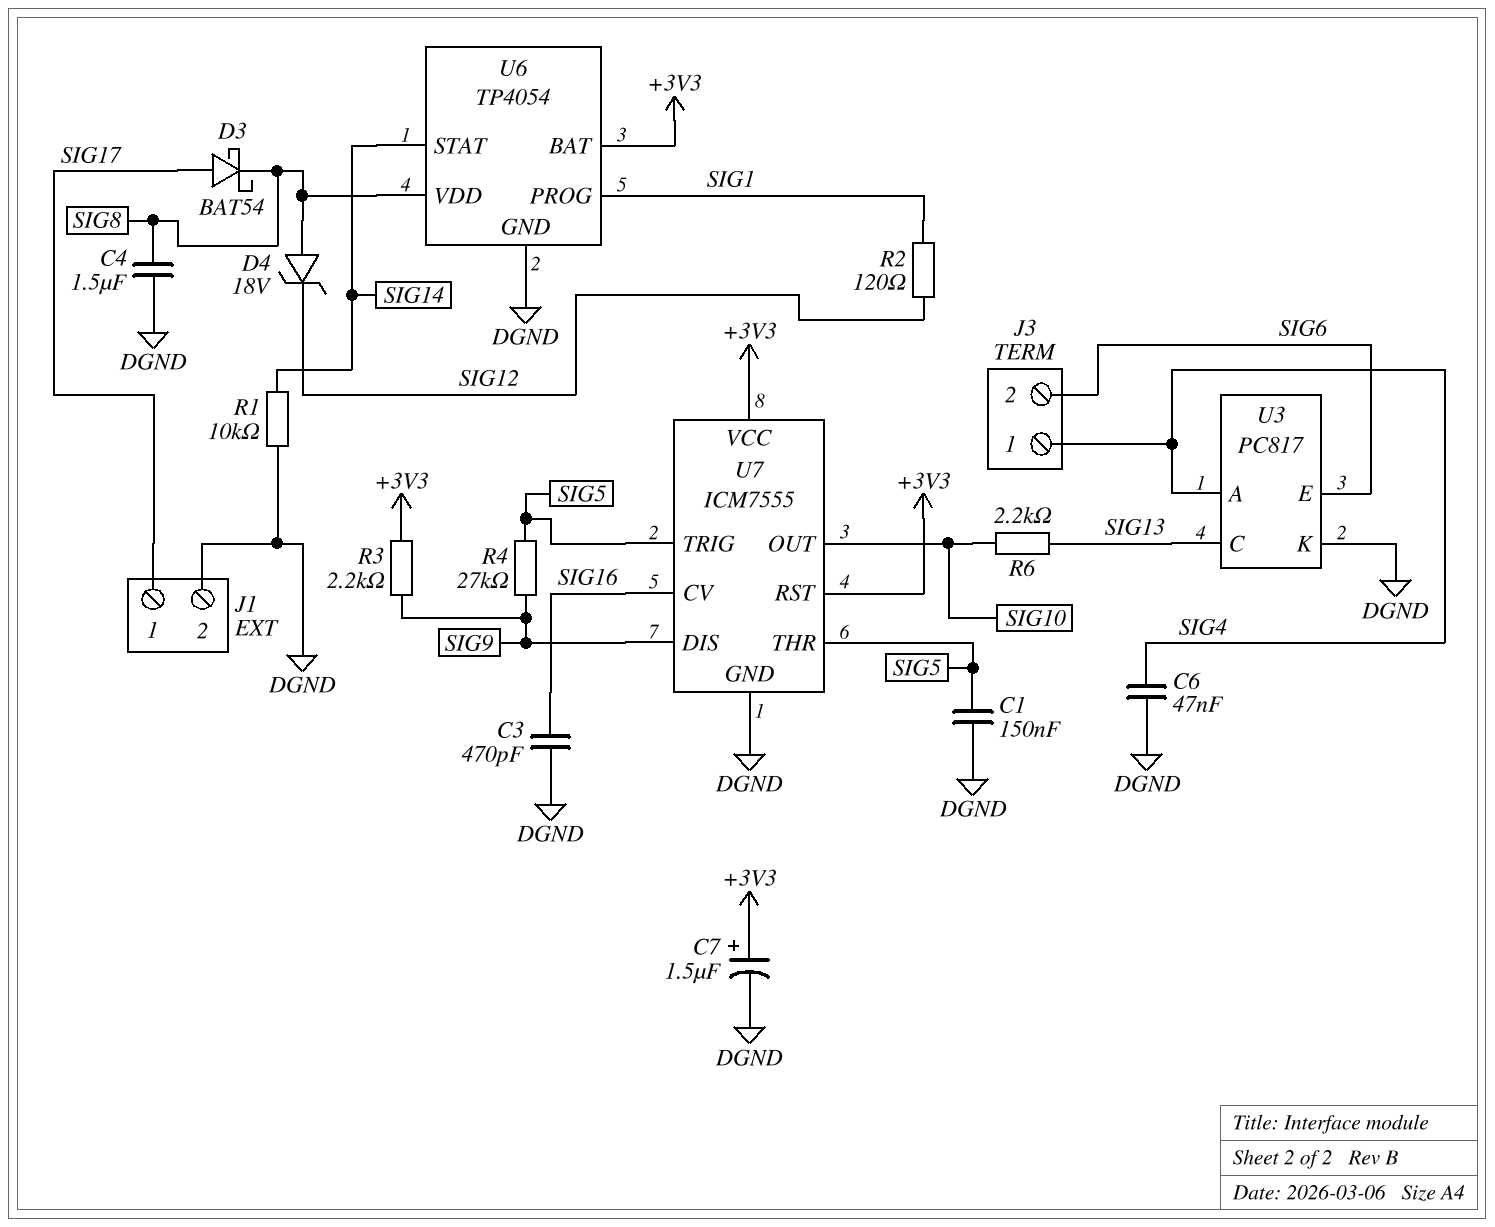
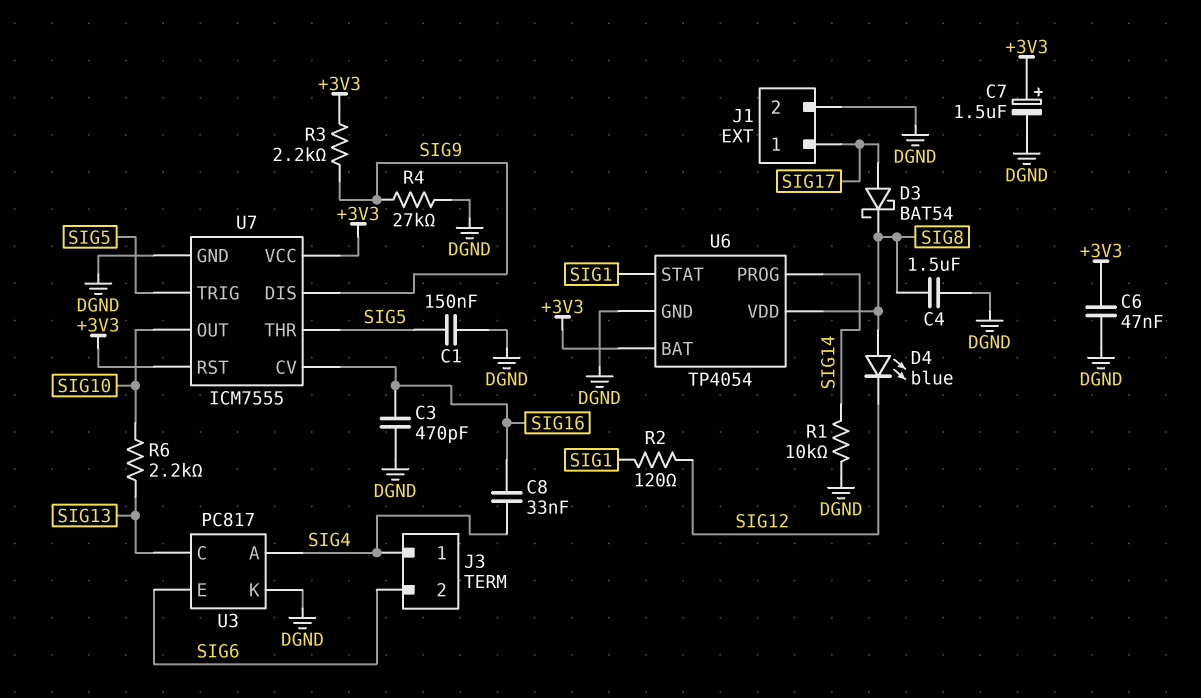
C6: 47nF (DGND, SIG4) -> 47nF (+3V3, DGND)
C8: none -> 33nF (SIG4, SIG16)
D4: zener 18V (A SIG8, K SIG12) -> LED blue (A SIG8, K SIG12)
R4: 27k (SIG5, SIG9) -> 27k (DGND, SIG9)
U6 pin PROG: SIG1 -> SIG14
U6 pin STAT: SIG14 -> SIG1

